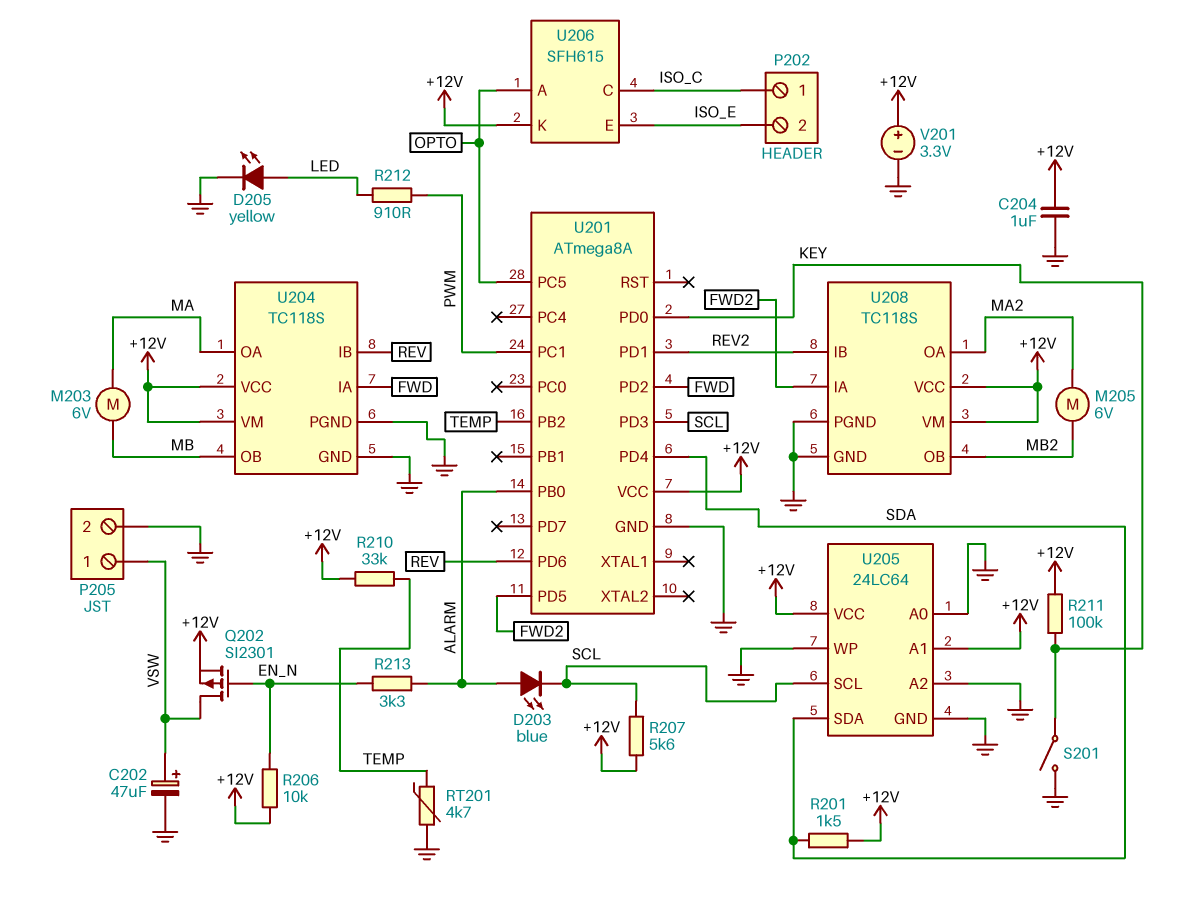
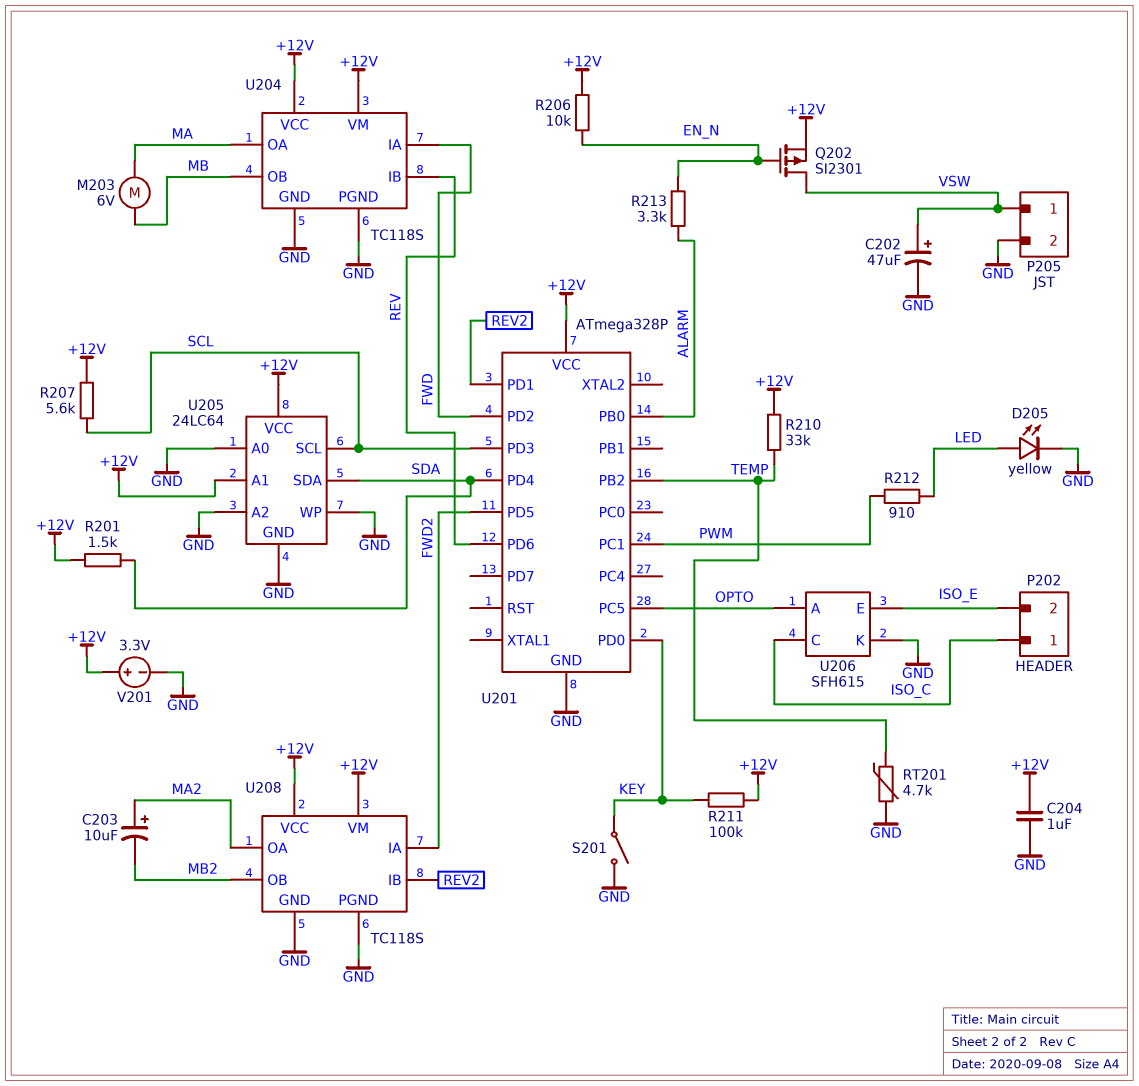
C203: none -> 10uF (plus MA2, minus MB2)
D203: LED blue (A ALARM, K SCL) -> none
M205: motor 6V (MA2, MB2) -> none
U201: ATmega8A -> ATmega328P
U206 pin K: +12V -> GND

